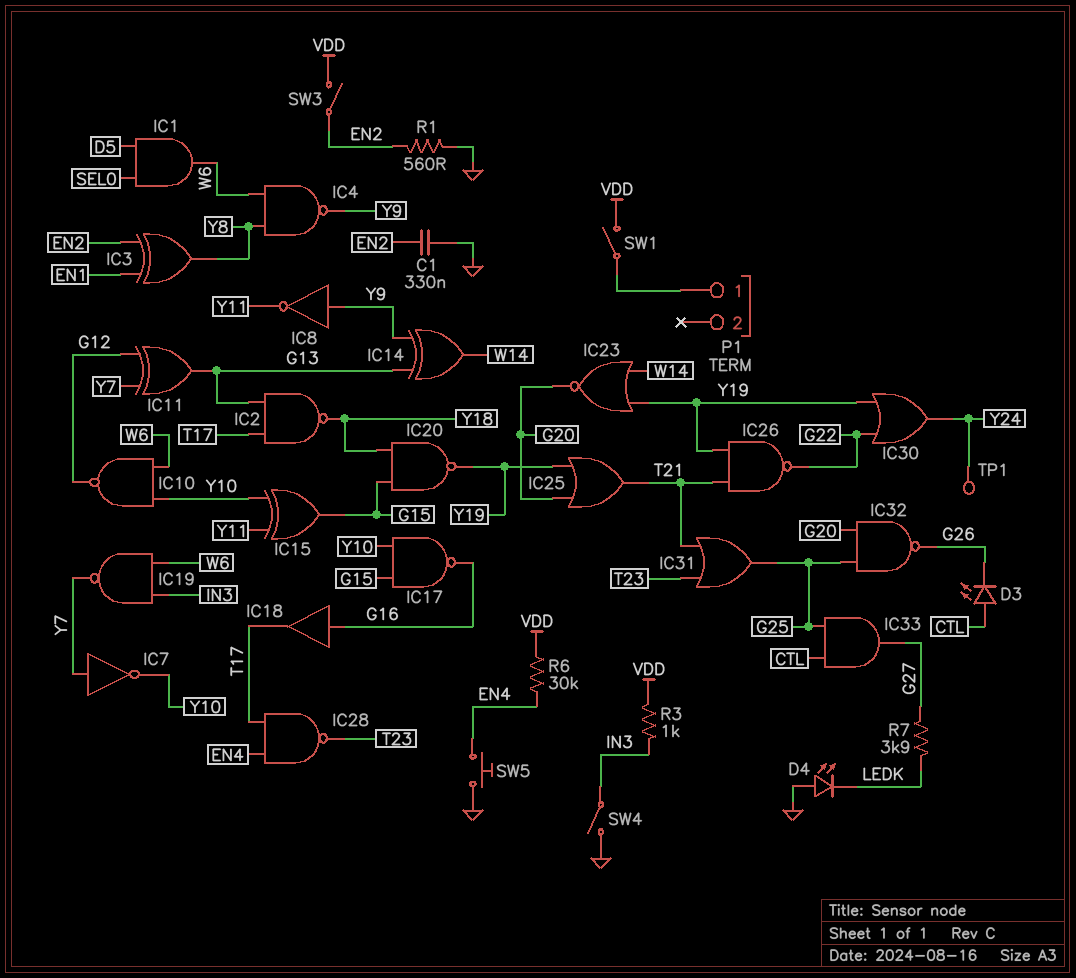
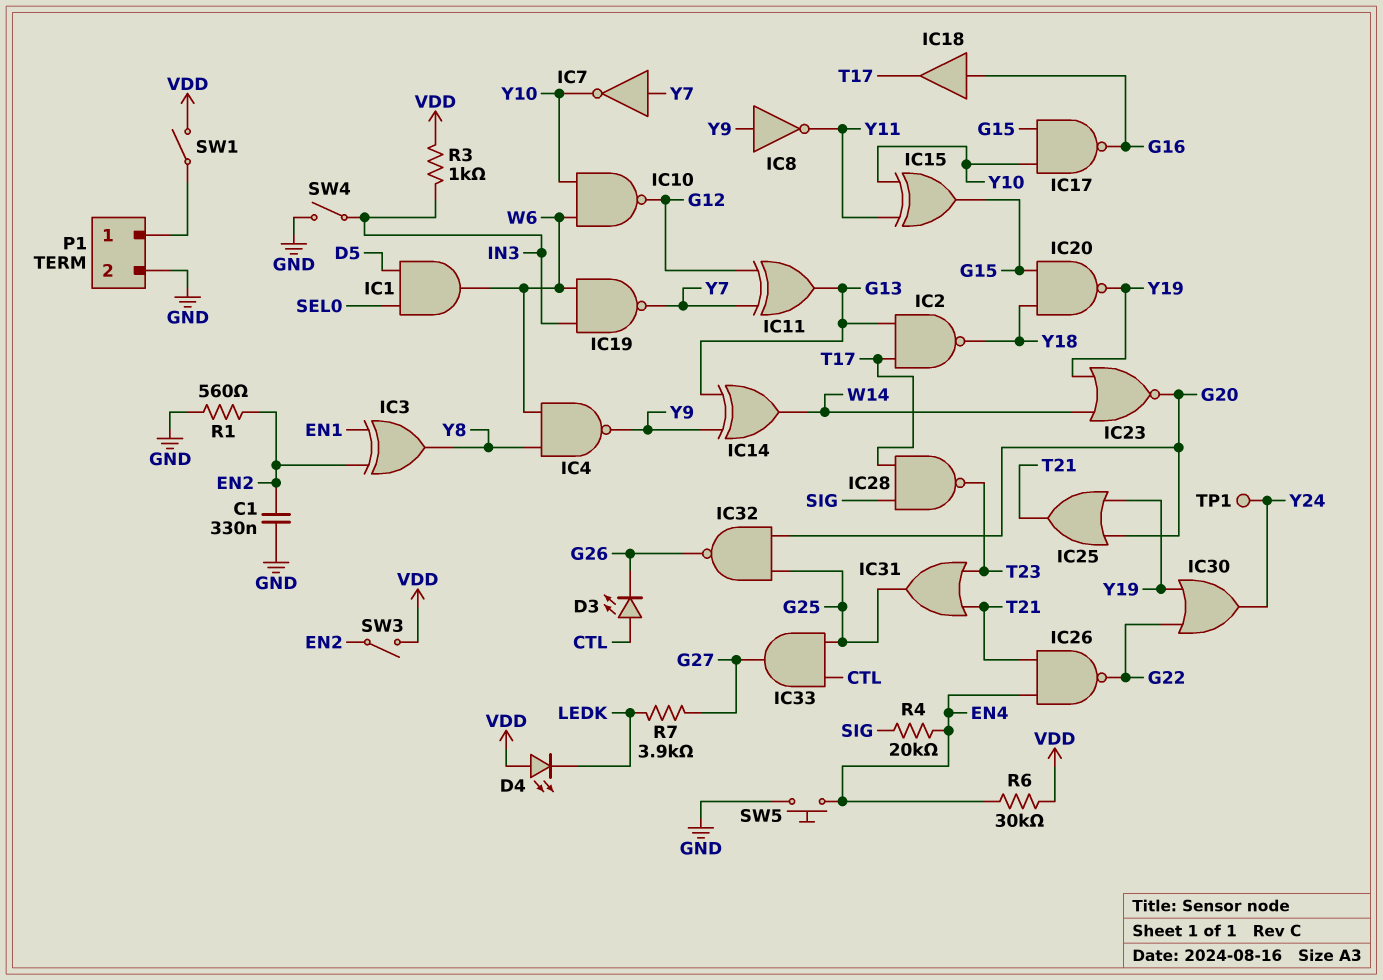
D4: LED (A GND, K LEDK) -> LED (A VDD, K LEDK)
IC26: NAND (in T21, in Y19, out G22) -> NAND (in EN4, in T21, out G22)
IC28: NAND (in EN4, in T17, out T23) -> NAND (in SIG, in T17, out T23)
P1 pin 2: none -> GND
R4: none -> 20k (EN4, SIG)

